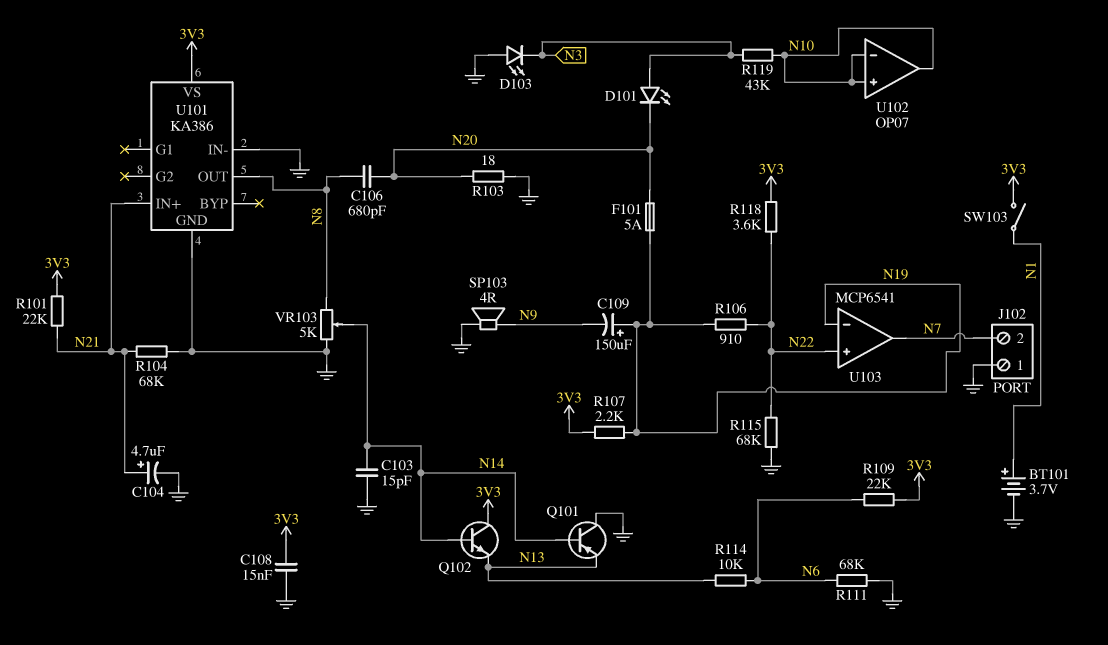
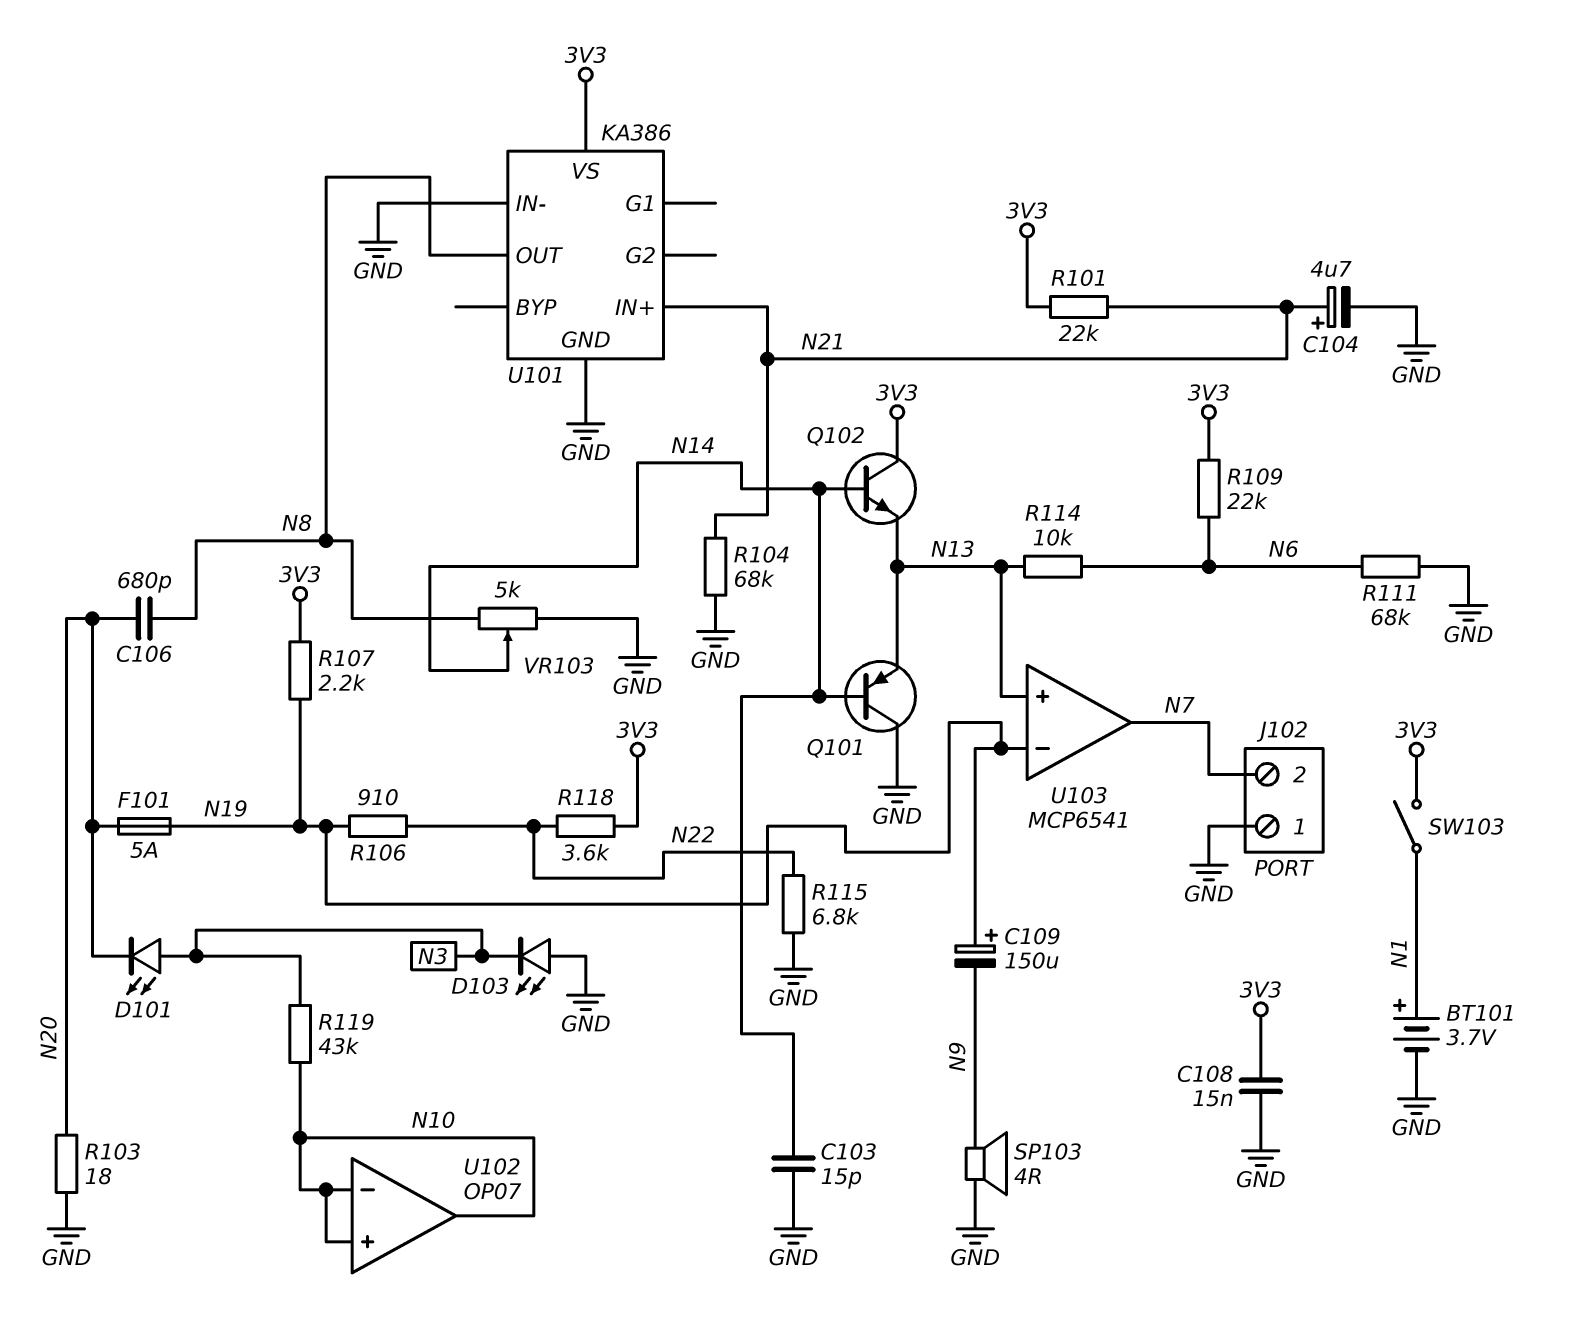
R115: 68k (GND, N22) -> 6.8k (GND, N22)
U103 pin in+: N22 -> N13

